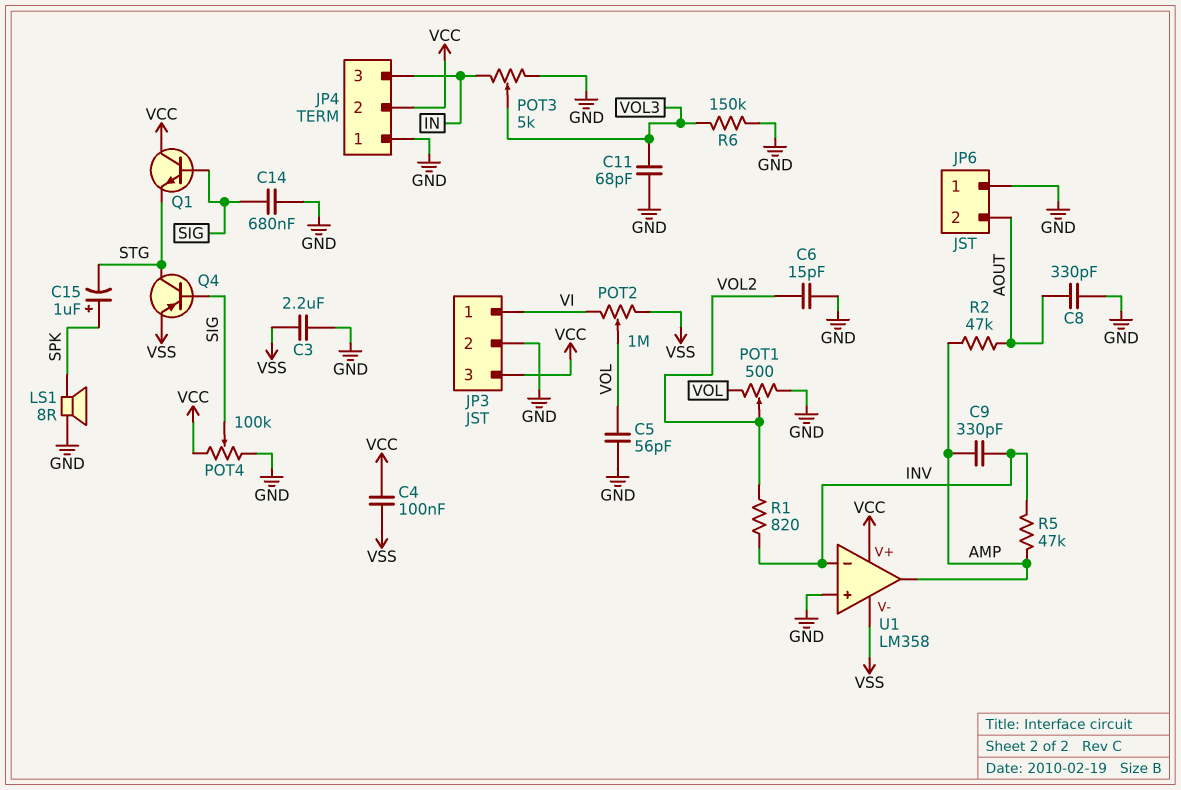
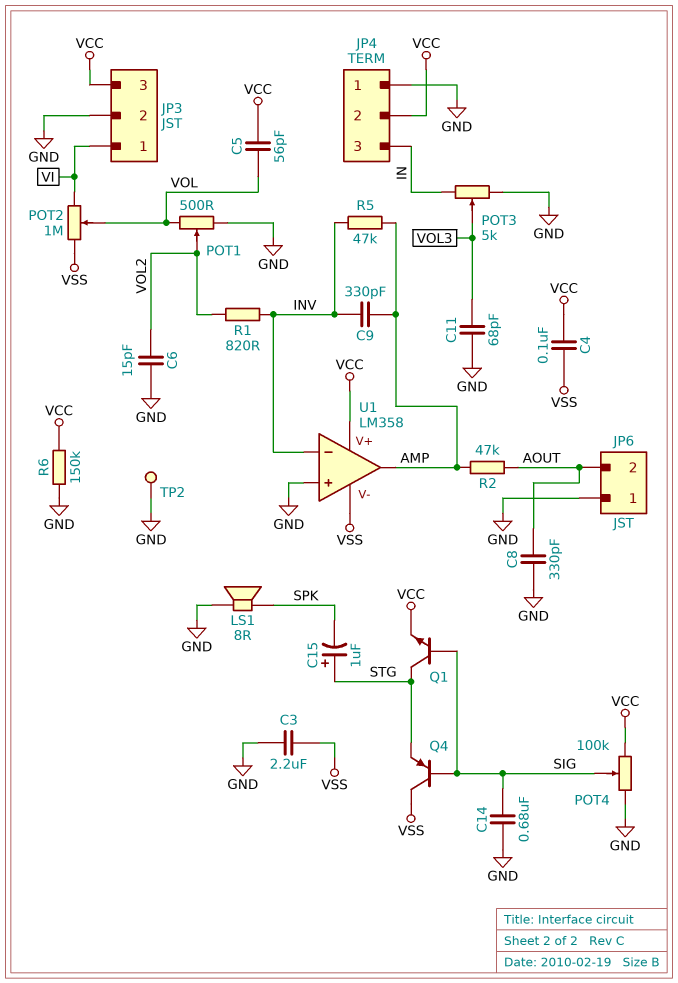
C5: 56pF (GND, VOL) -> 56pF (VCC, VOL)
C15: 1uF (plus SPK, minus STG) -> 1uF (plus STG, minus SPK)
Q1: NPN (B SIG, C VCC, E STG) -> NPN (B SIG, C STG, E VCC)
Q4: PNP (B SIG, C STG, E VSS) -> PNP (B SIG, C VSS, E STG)
R6: 150k (GND, VOL3) -> 150k (GND, VCC)
TP2: none -> test point (GND)

